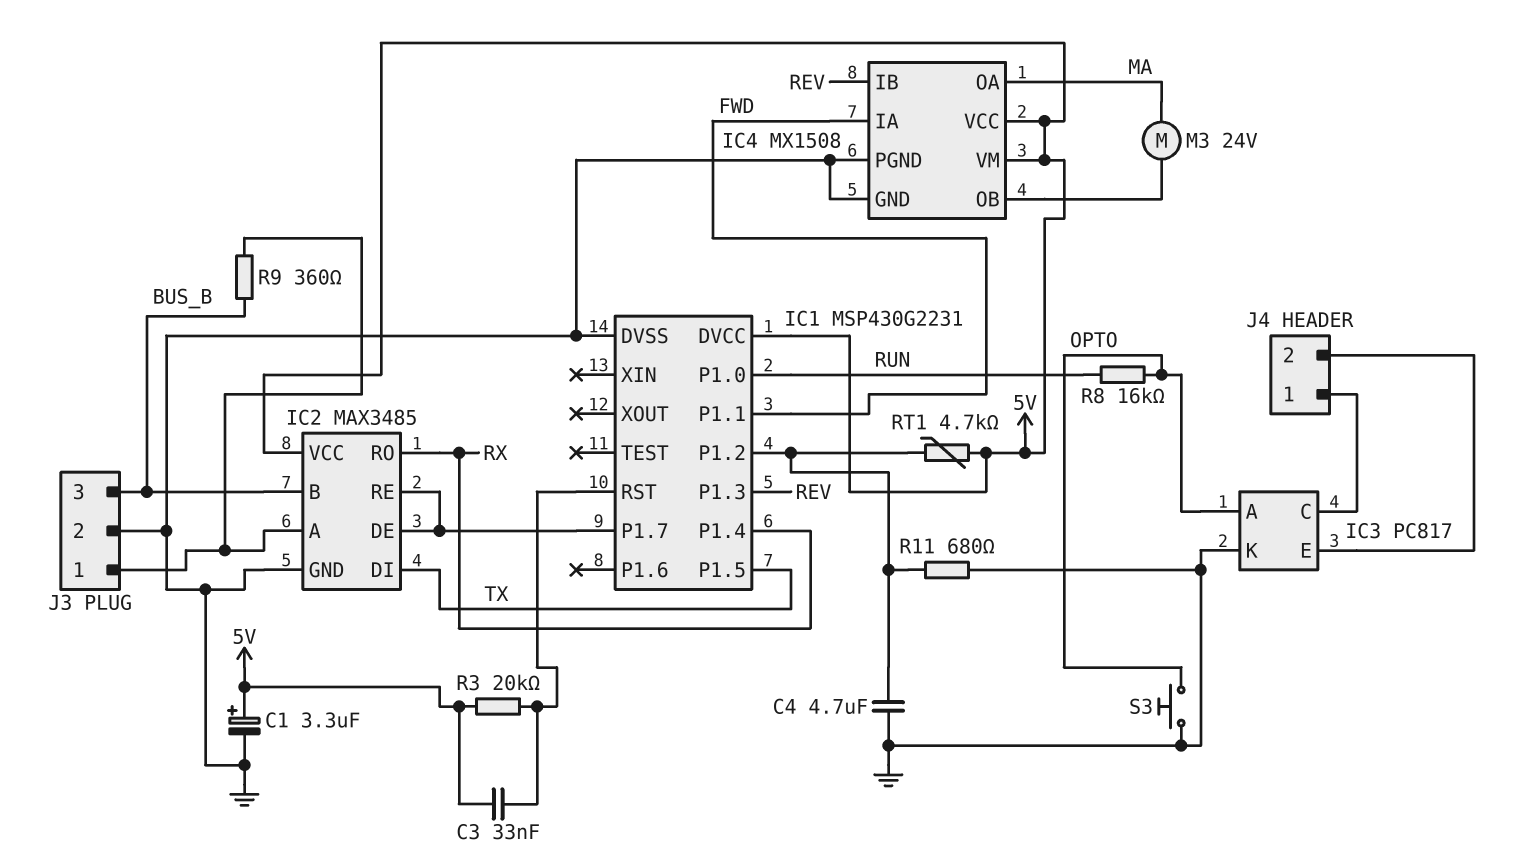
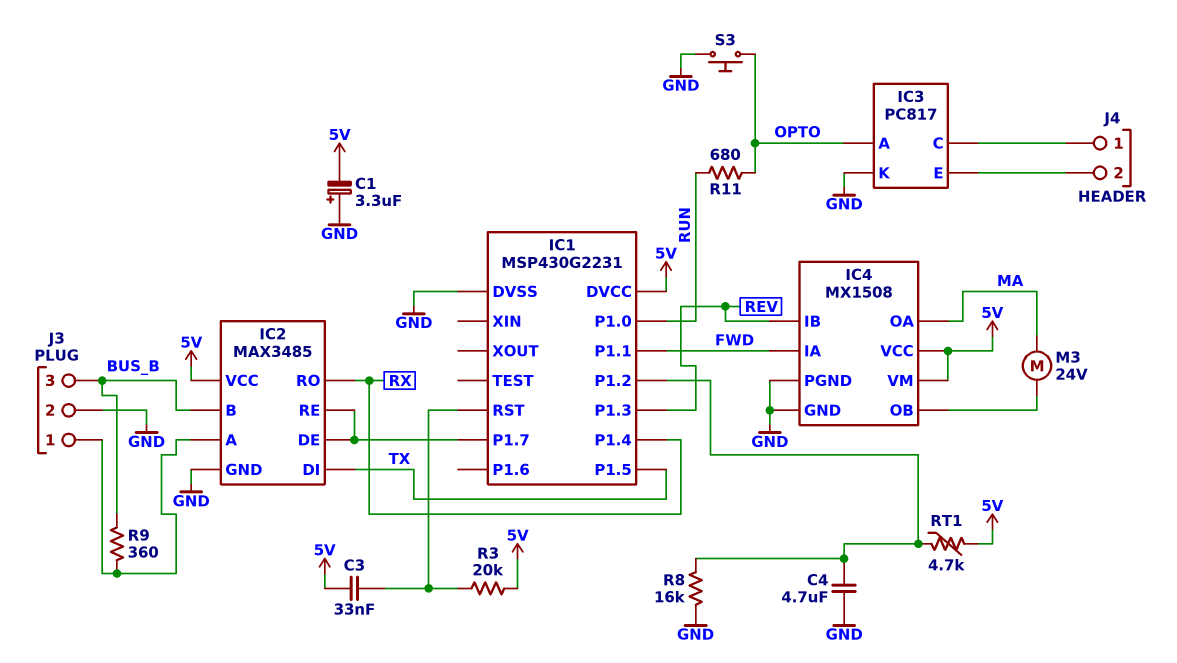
C1: 3.3uF (plus 5V, minus GND) -> 3.3uF (plus GND, minus 5V)
R8: 16k (OPTO, RUN) -> 16k (GND, IC1/P1.2)
R11: 680 (GND, IC1/P1.2) -> 680 (OPTO, RUN)

